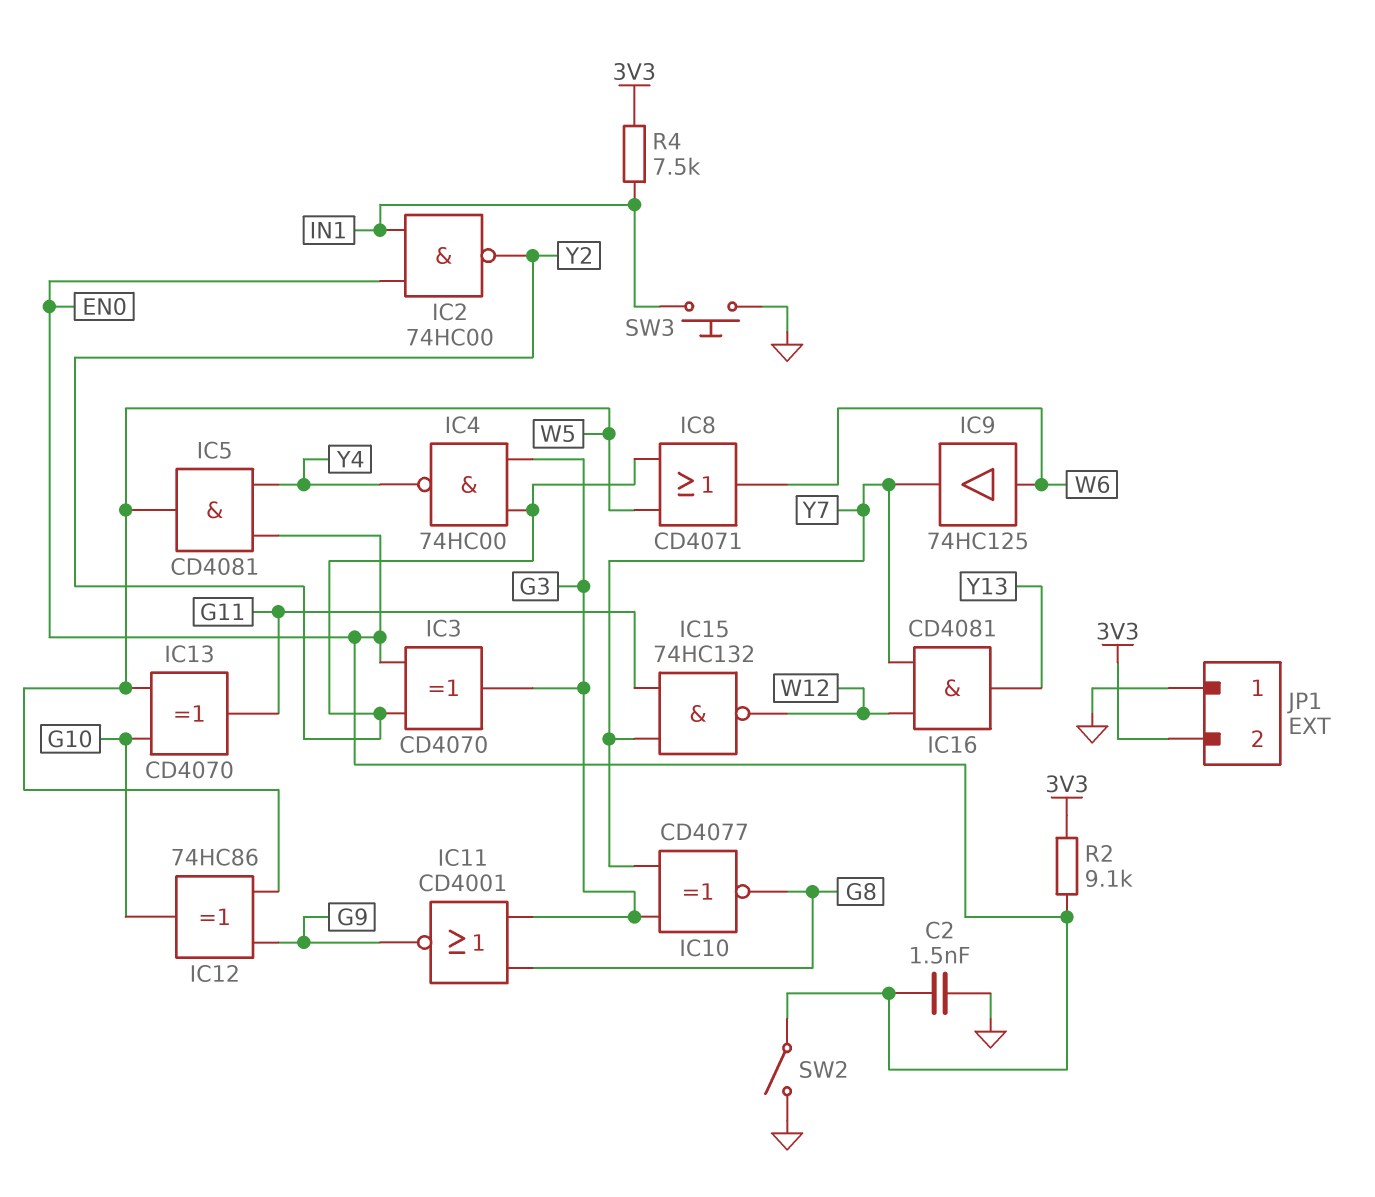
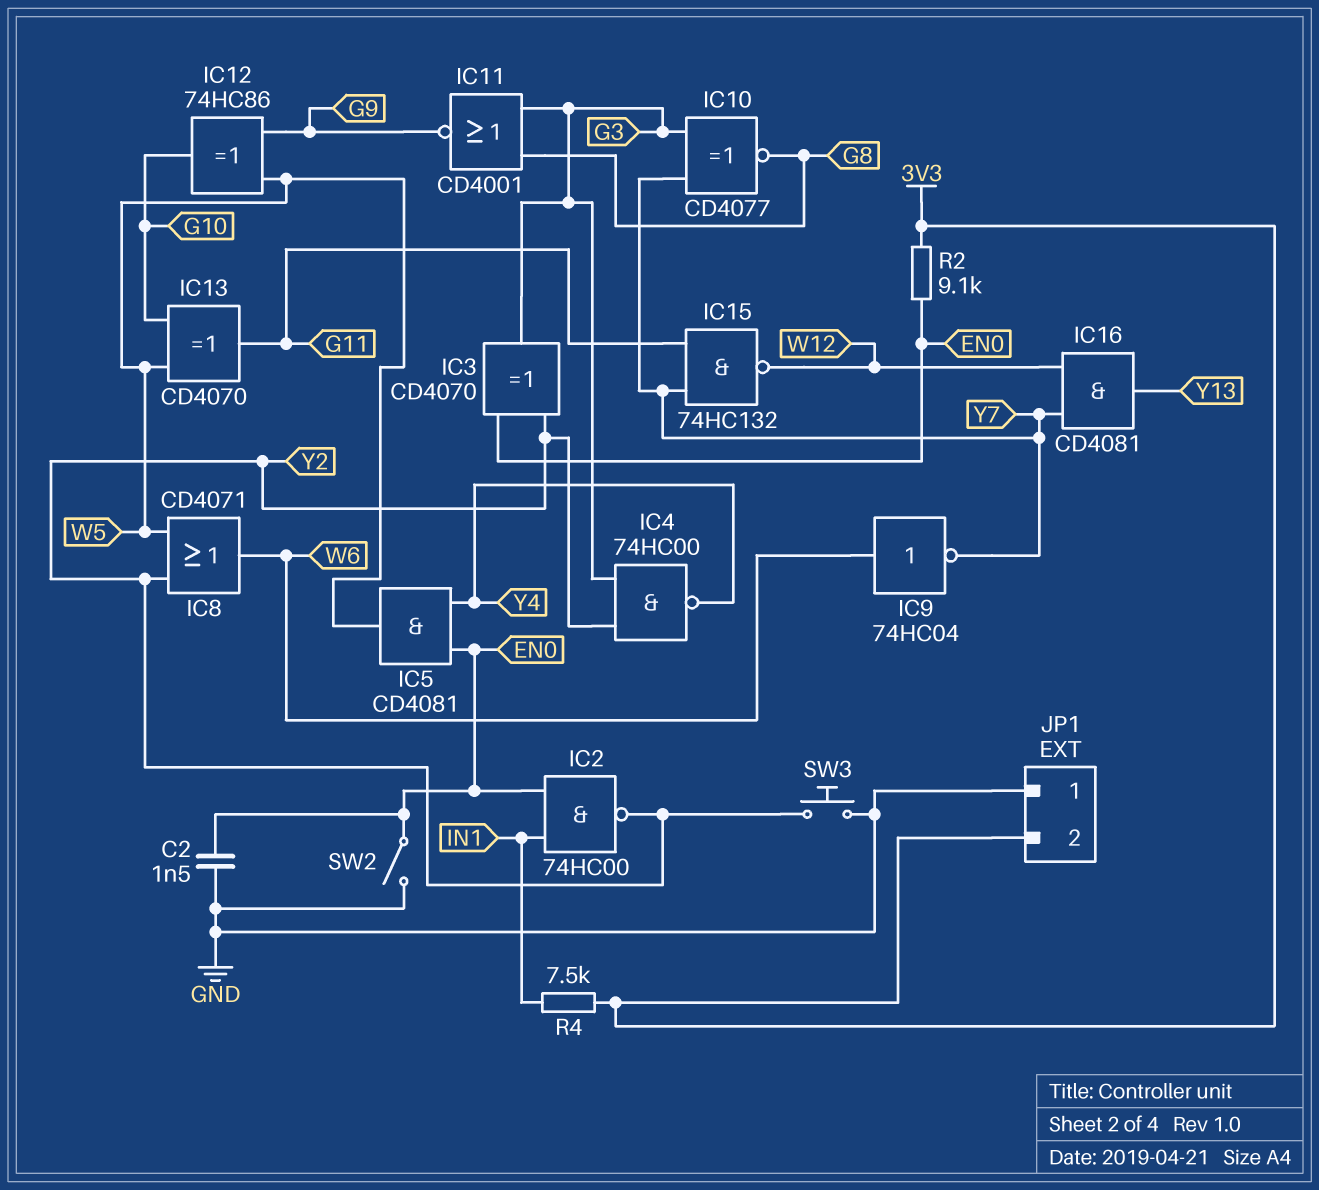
IC9: buffer 74HC125 (in W6, out Y7) -> NOT 74HC04 (in W6, out Y7)
SW3: button (GND, IN1) -> button (GND, Y2)

